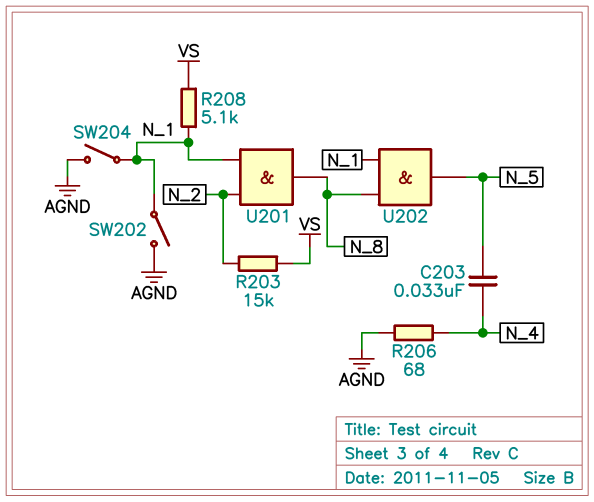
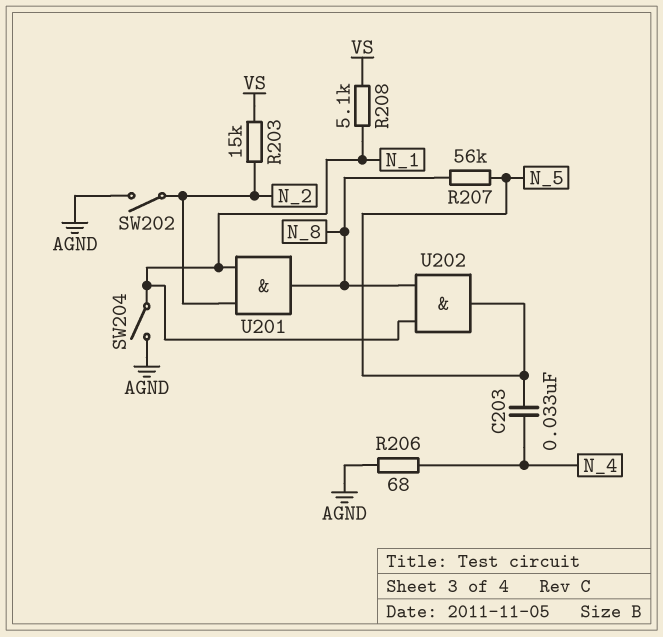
R207: none -> 56k (N_5, N_8)
SW202: switch (AGND, N_1) -> switch (AGND, N_2)

